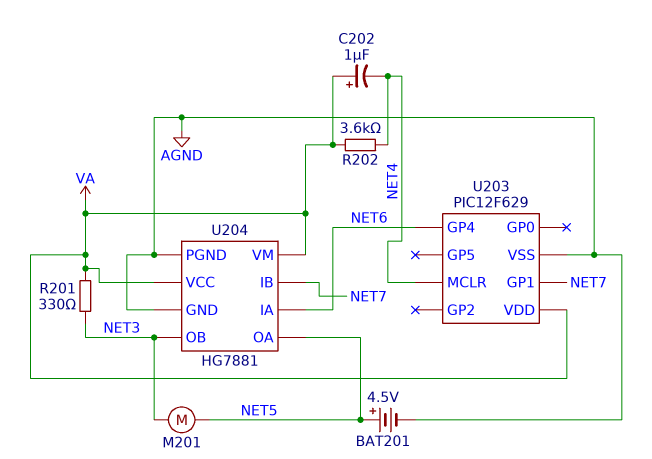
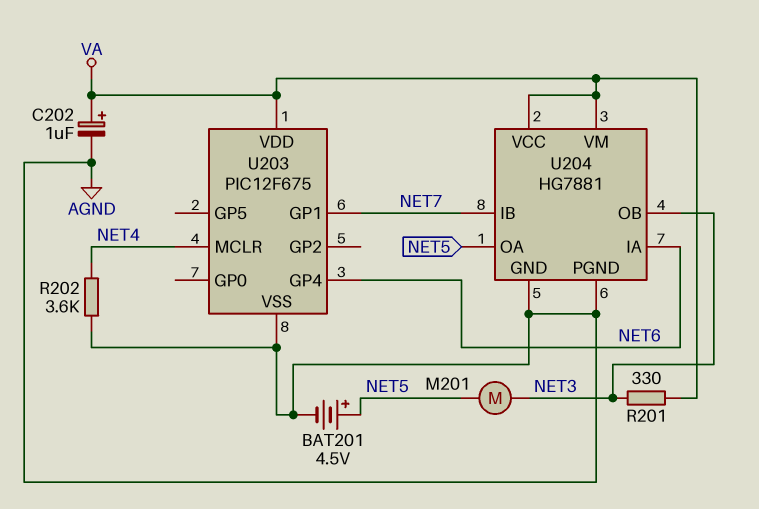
C202: 1uF (plus VA, minus NET4) -> 1uF (plus VA, minus AGND)
R202: 3.6k (NET4, VA) -> 3.6k (AGND, NET4)
U203: PIC12F629 -> PIC12F675

